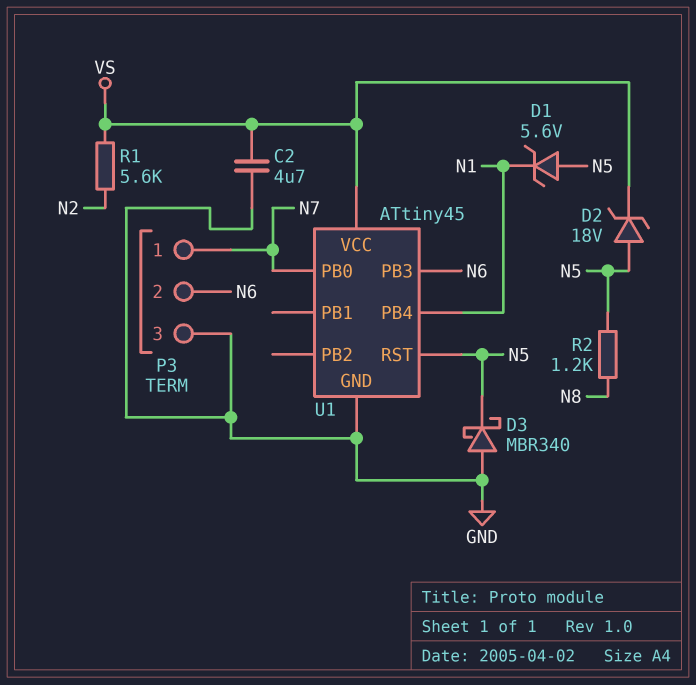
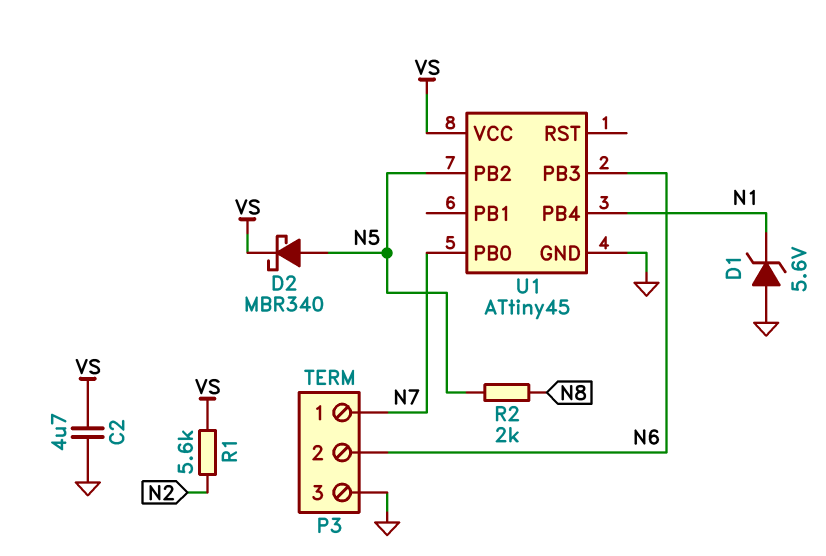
D1: zener 5.6V (A N5, K N1) -> zener 5.6V (A GND, K N1)
D2: zener 18V (A N5, K VS) -> schottky MBR340 (A N5, K VS)
D3: schottky MBR340 (A GND, K N5) -> none
R2: 1.2k (N5, N8) -> 2k (N5, N8)
U1 pin PB2: none -> N5
U1 pin RST: N5 -> none

